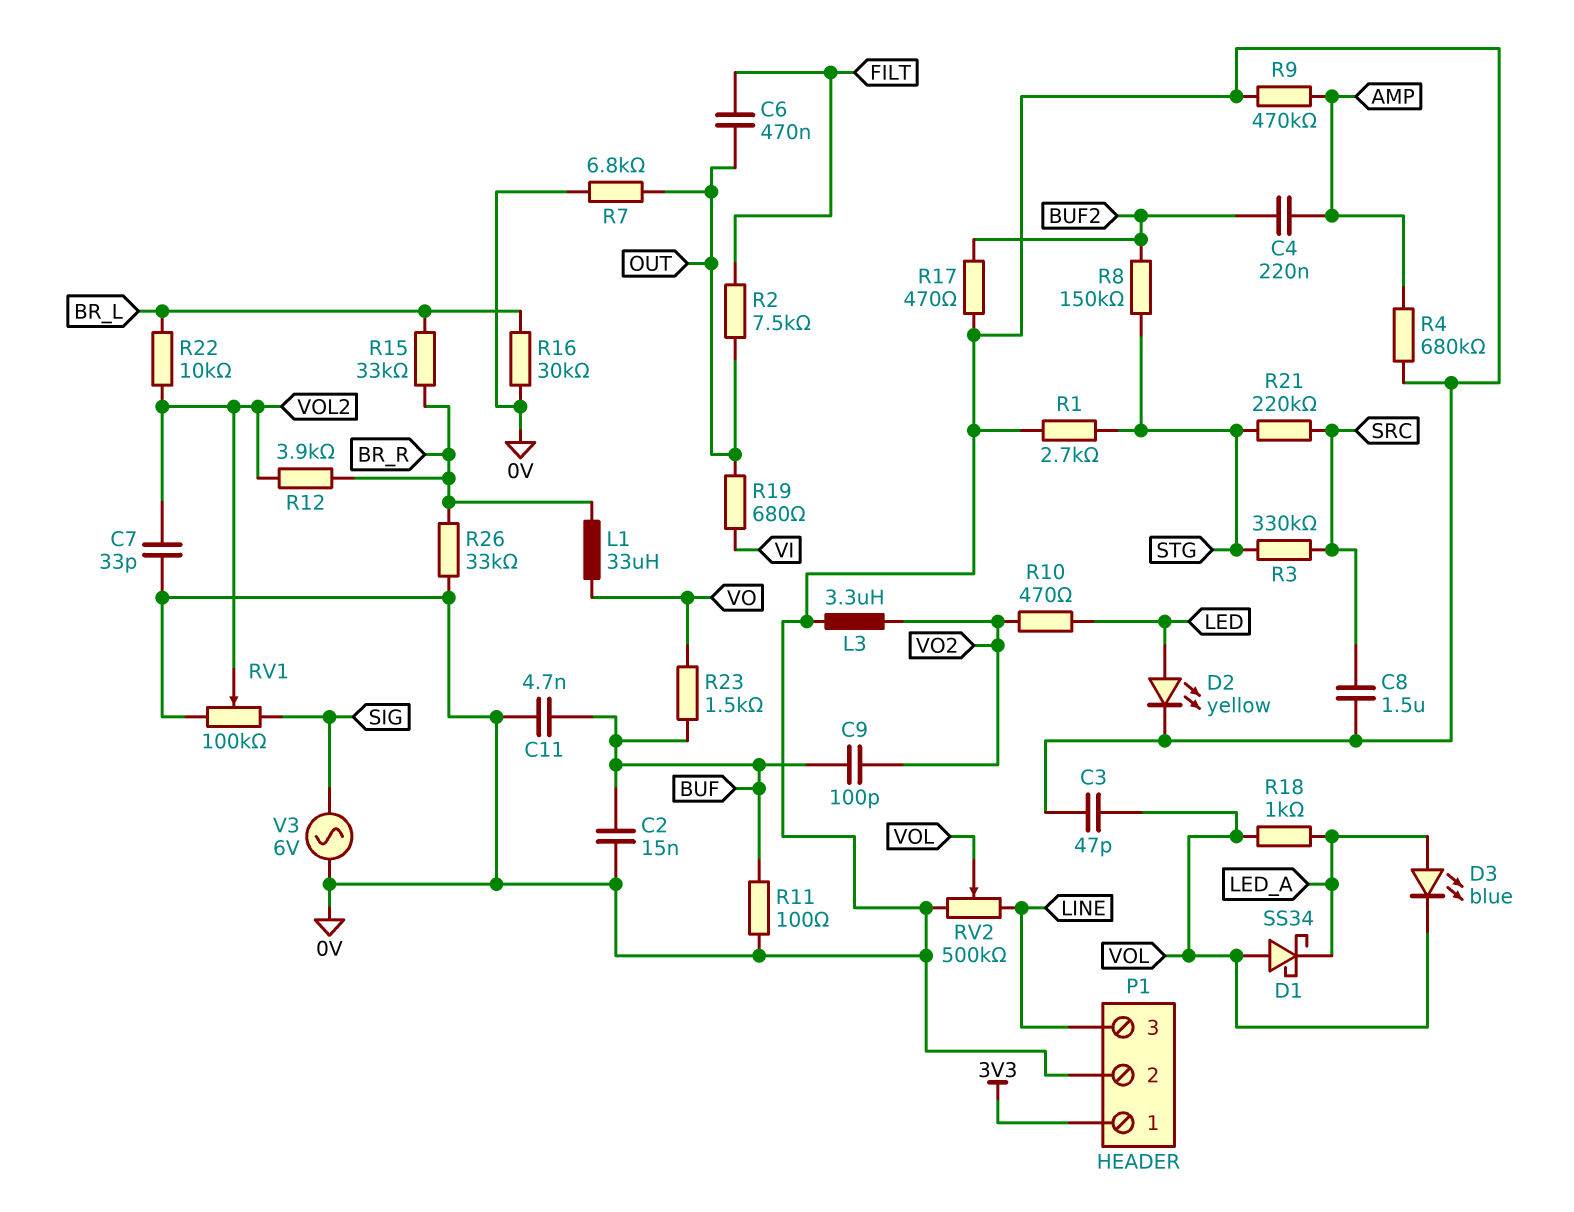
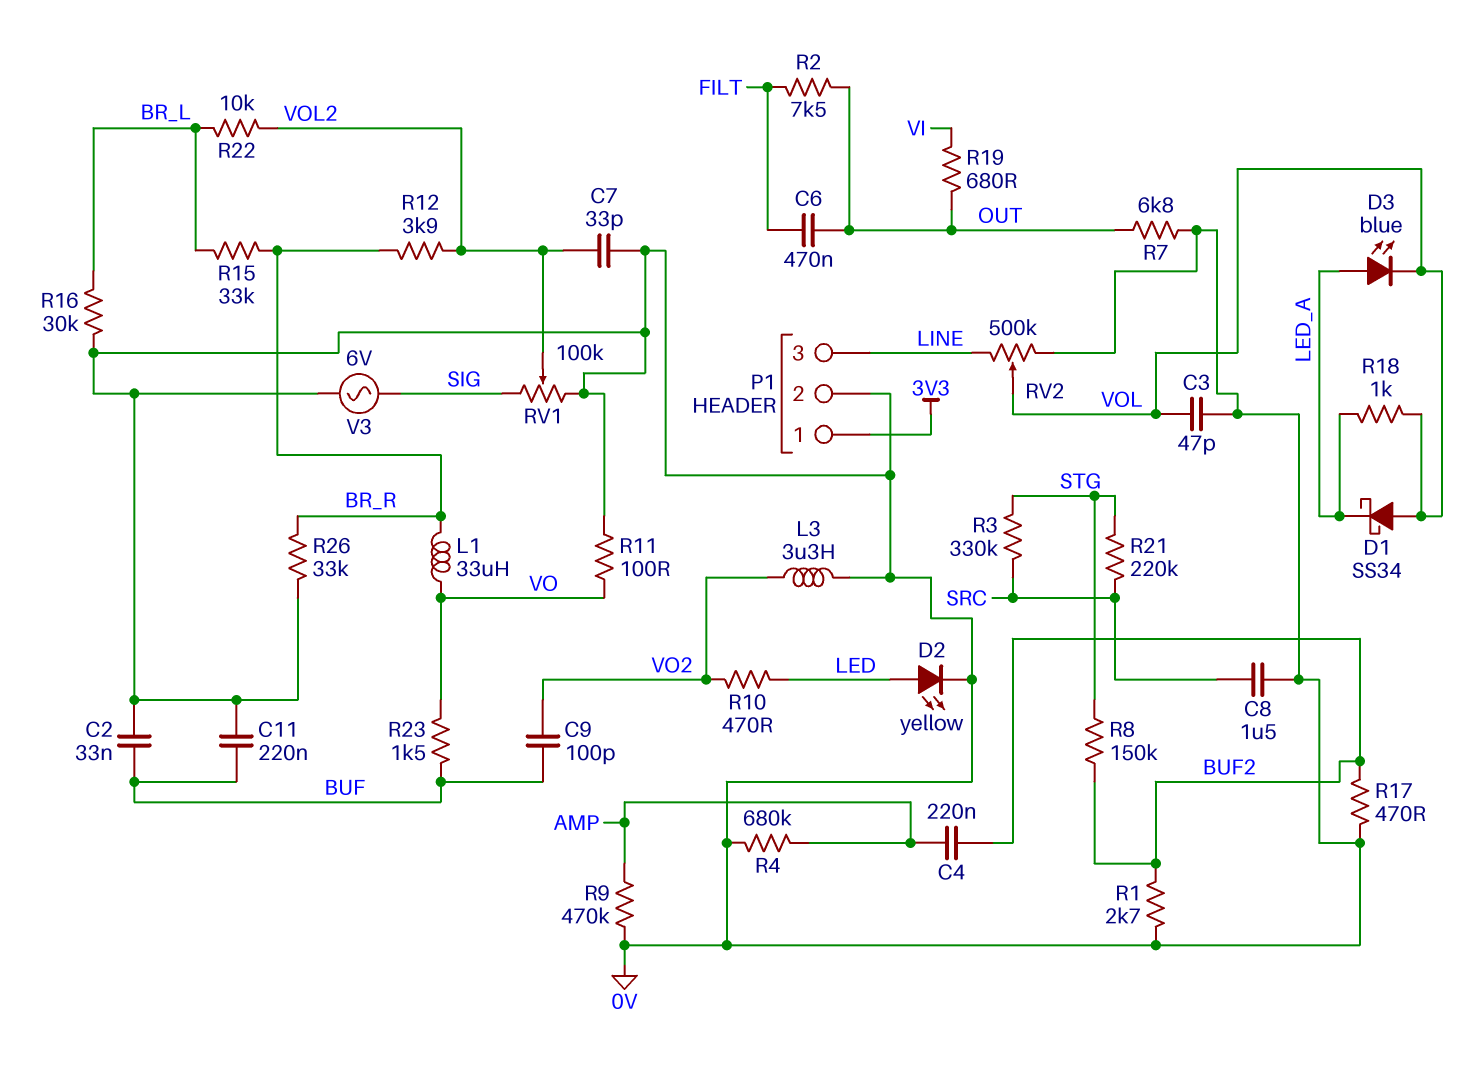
C2: 15nF (0V, BUF) -> 33nF (0V, BUF)
C11: 4.7nF (0V, BUF) -> 220nF (0V, BUF)
R1: 2.7k (0V, STG) -> 2.7k (0V, BUF2)
R11: 100 (0V, BUF) -> 100 (0V, VO)

